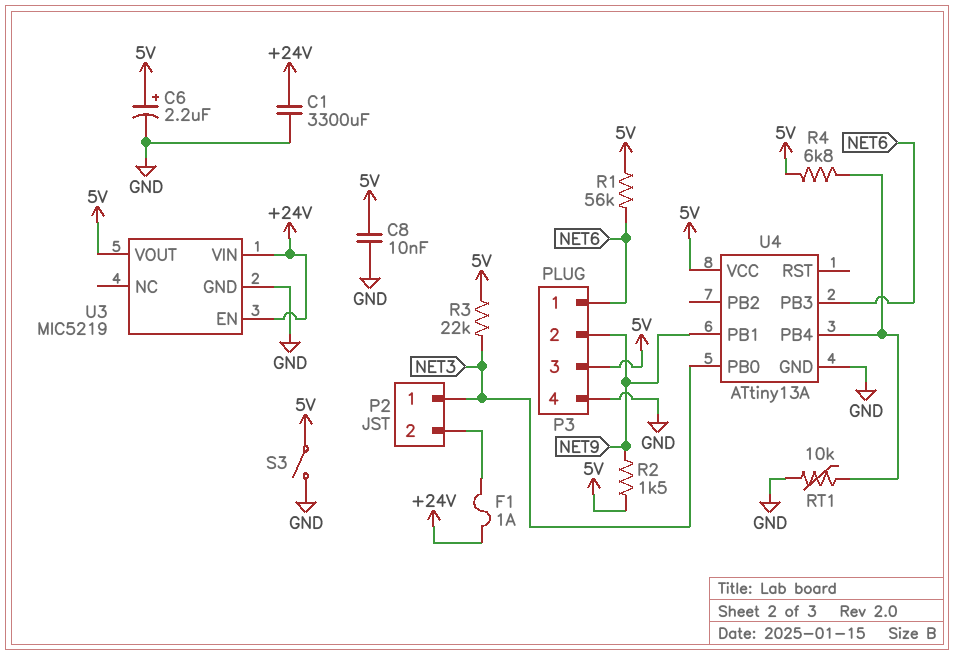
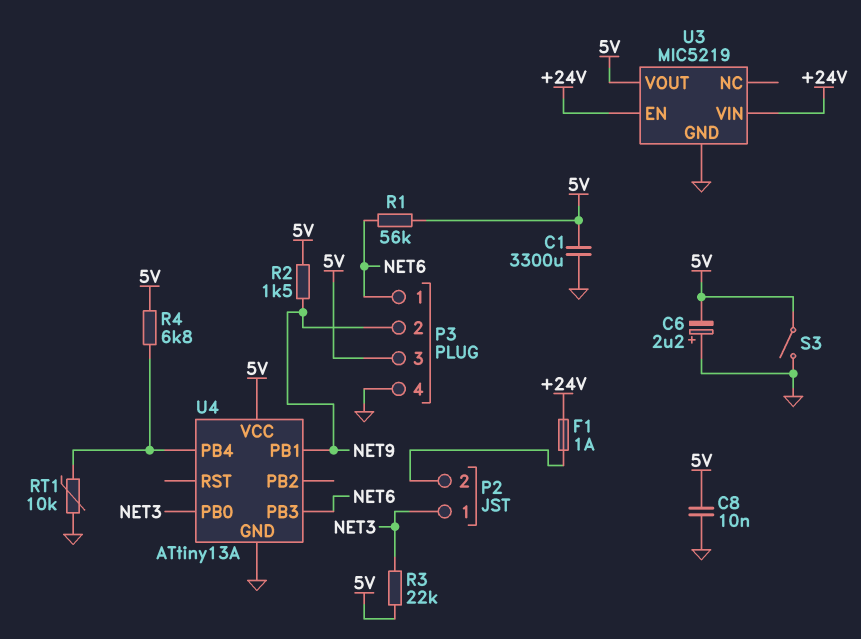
C1: 3300uF (+24V, GND) -> 3300uF (5V, GND)
C6: 2.2uF (plus 5V, minus GND) -> 2.2uF (plus GND, minus 5V)

